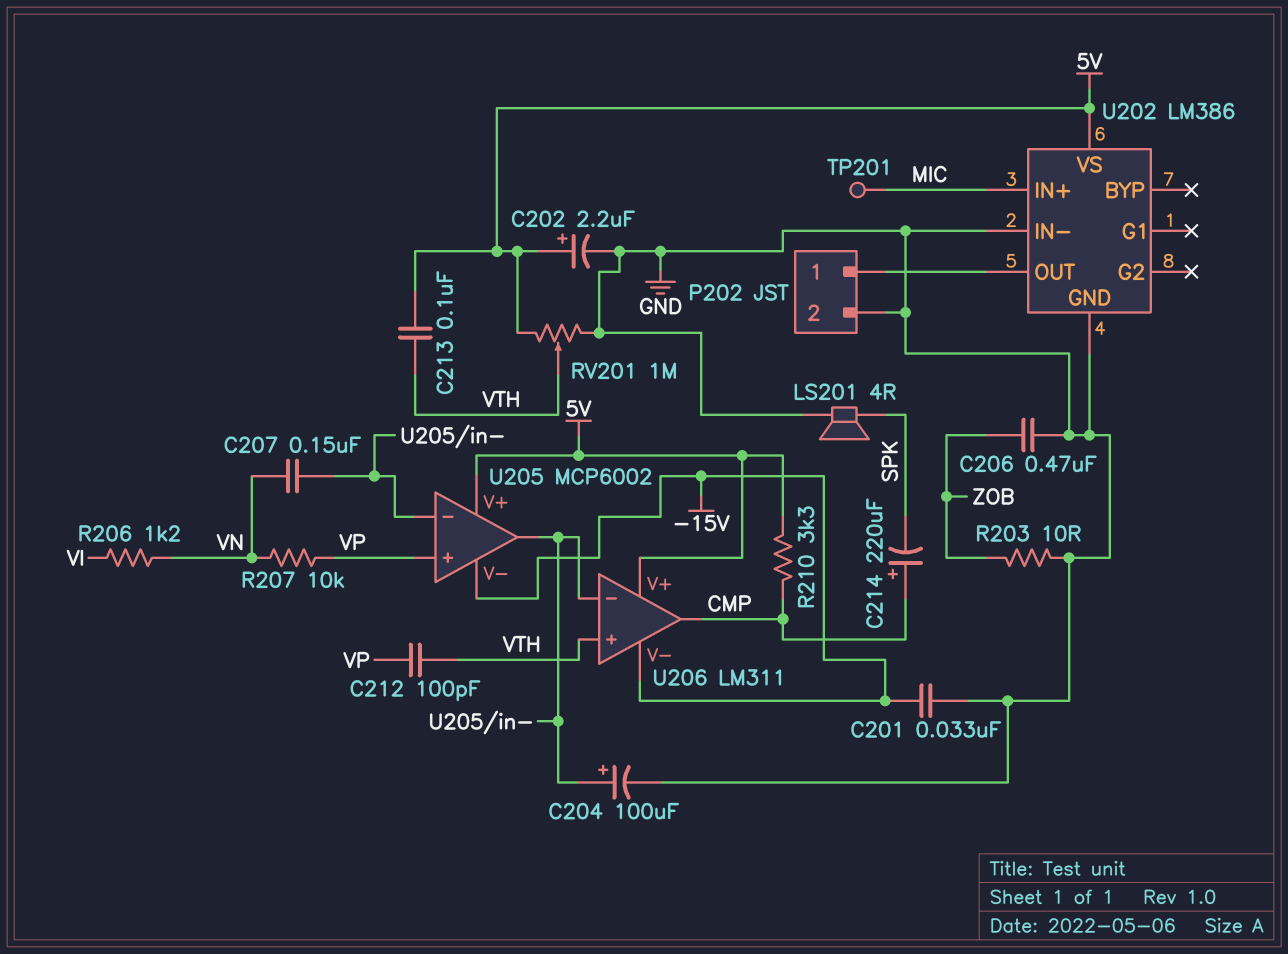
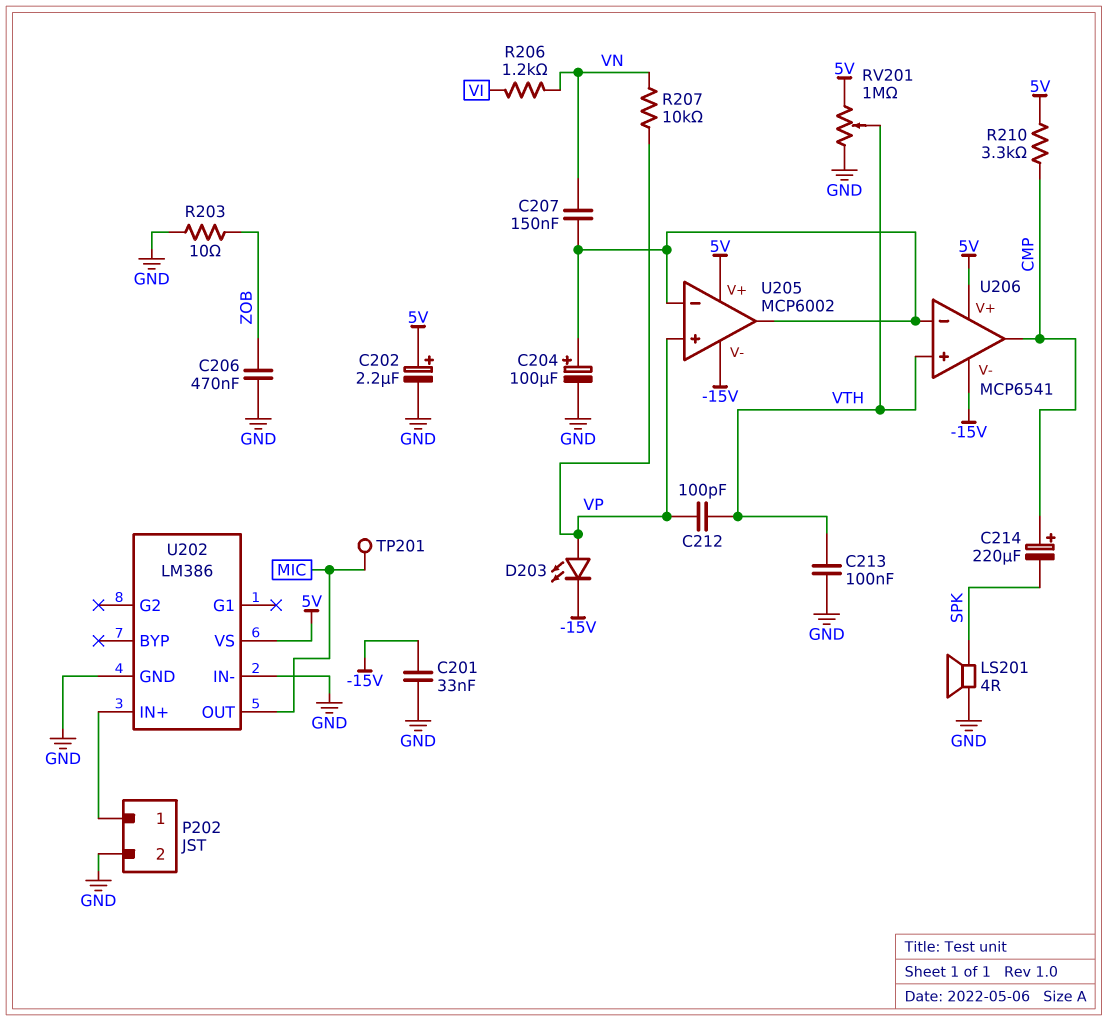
C213: 100nF (5V, VTH) -> 100nF (GND, VTH)
D203: none -> LED (A VP, K -15V)
U202 pin IN+: MIC -> P202/1
U202 pin OUT: P202/1 -> MIC
U206: LM311 -> MCP6541

